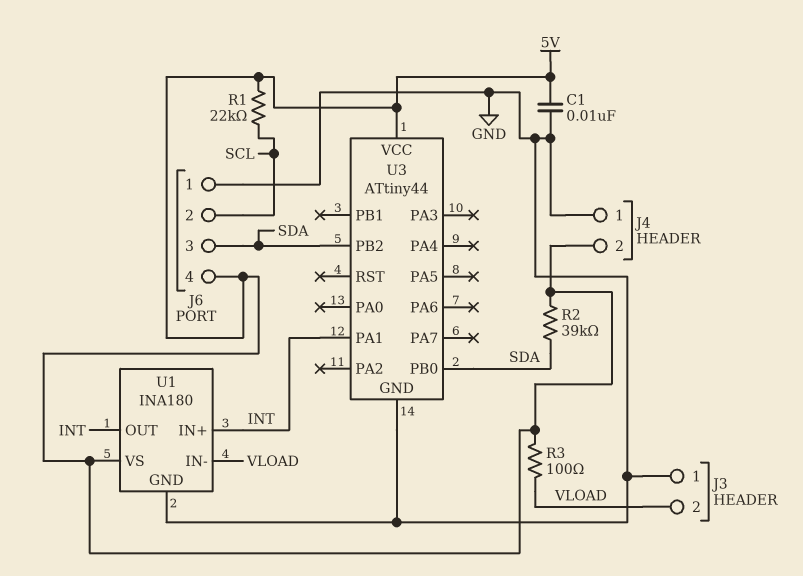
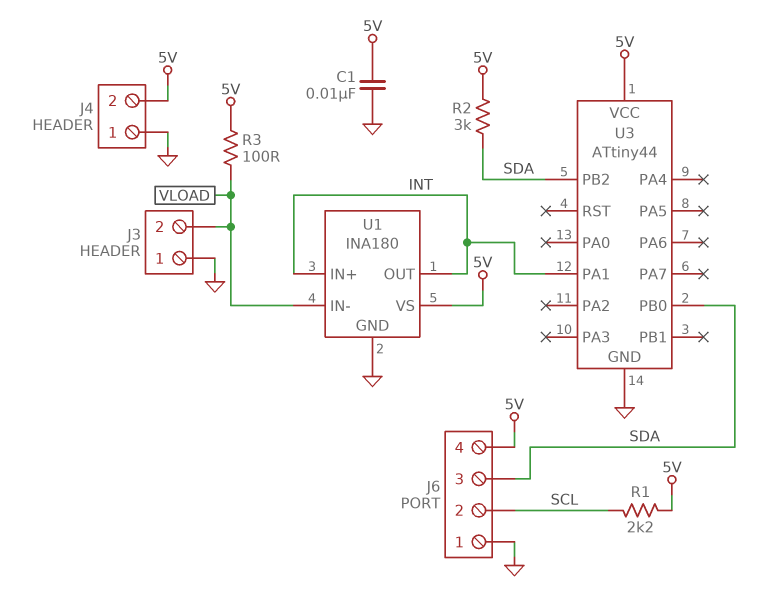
R1: 22k (5V, SCL) -> 2.2k (5V, SCL)
R2: 39k (5V, SDA) -> 3k (5V, SDA)

